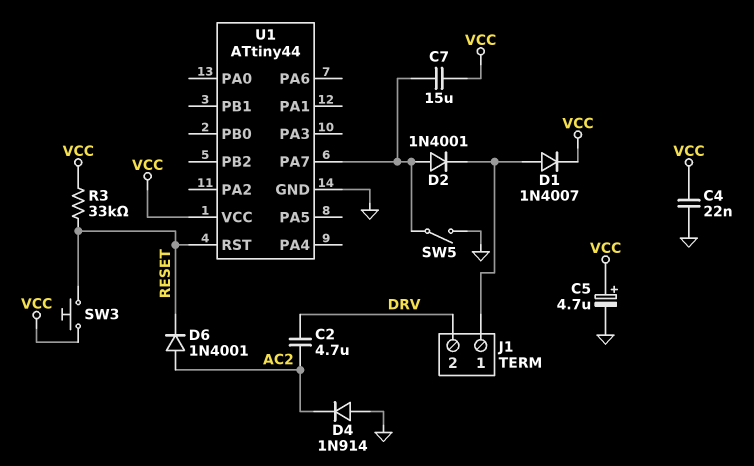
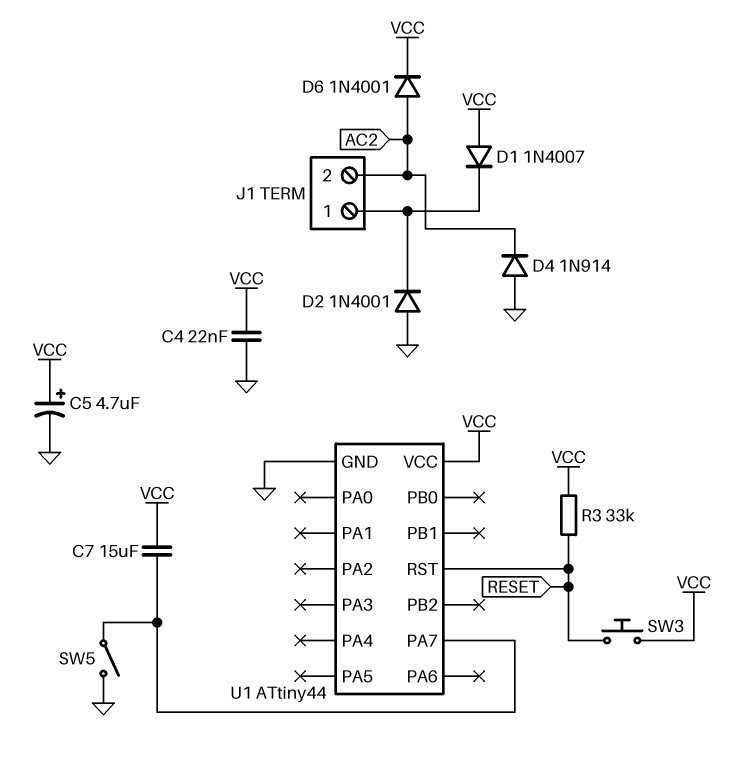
C2: 4.7uF (AC2, DRV) -> none
D1: diode 1N4007 (A J1/1, K VCC) -> diode 1N4007 (A VCC, K J1/1)
D2: diode 1N4001 (A U1/PA7, K J1/1) -> diode 1N4001 (A GND, K J1/1)
D6: diode 1N4001 (A AC2, K RESET) -> diode 1N4001 (A AC2, K VCC)
J1 pin 2: DRV -> AC2

